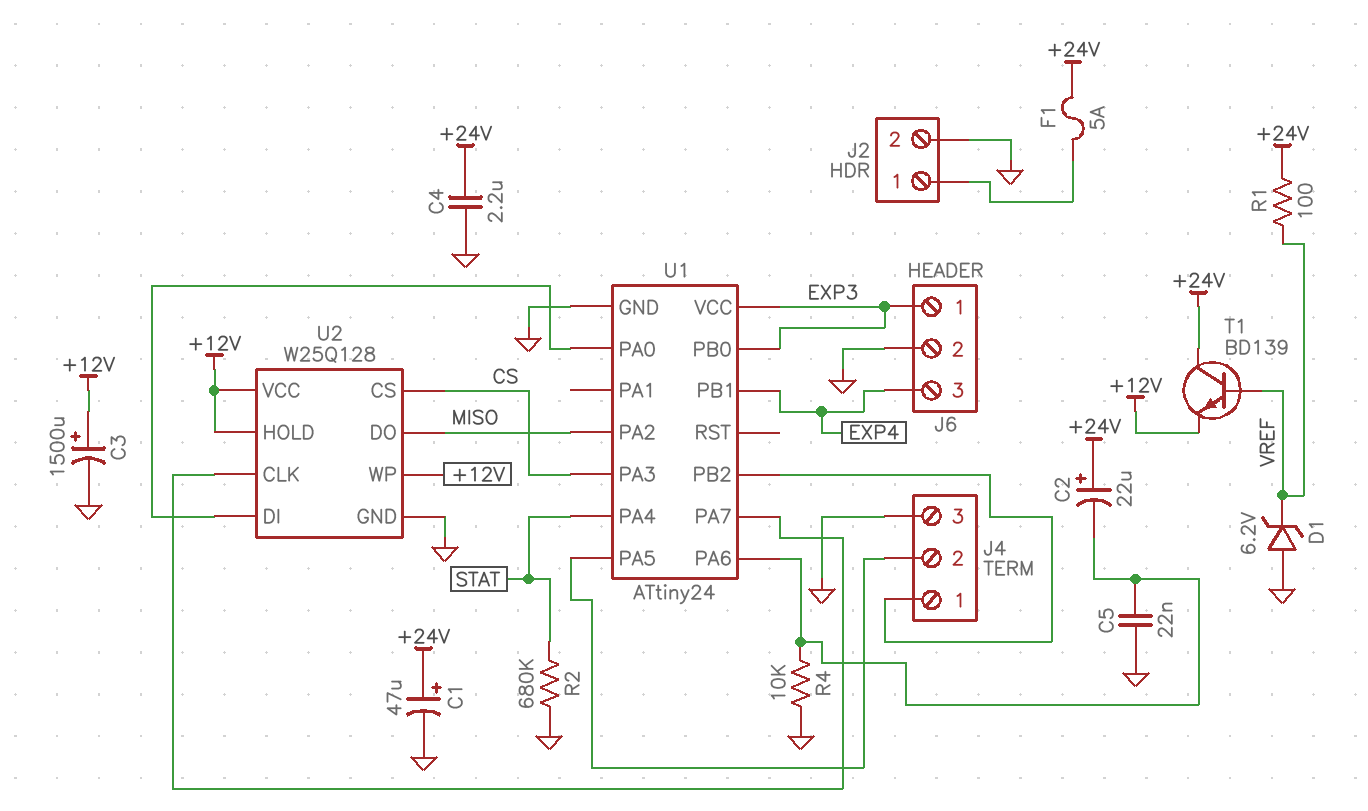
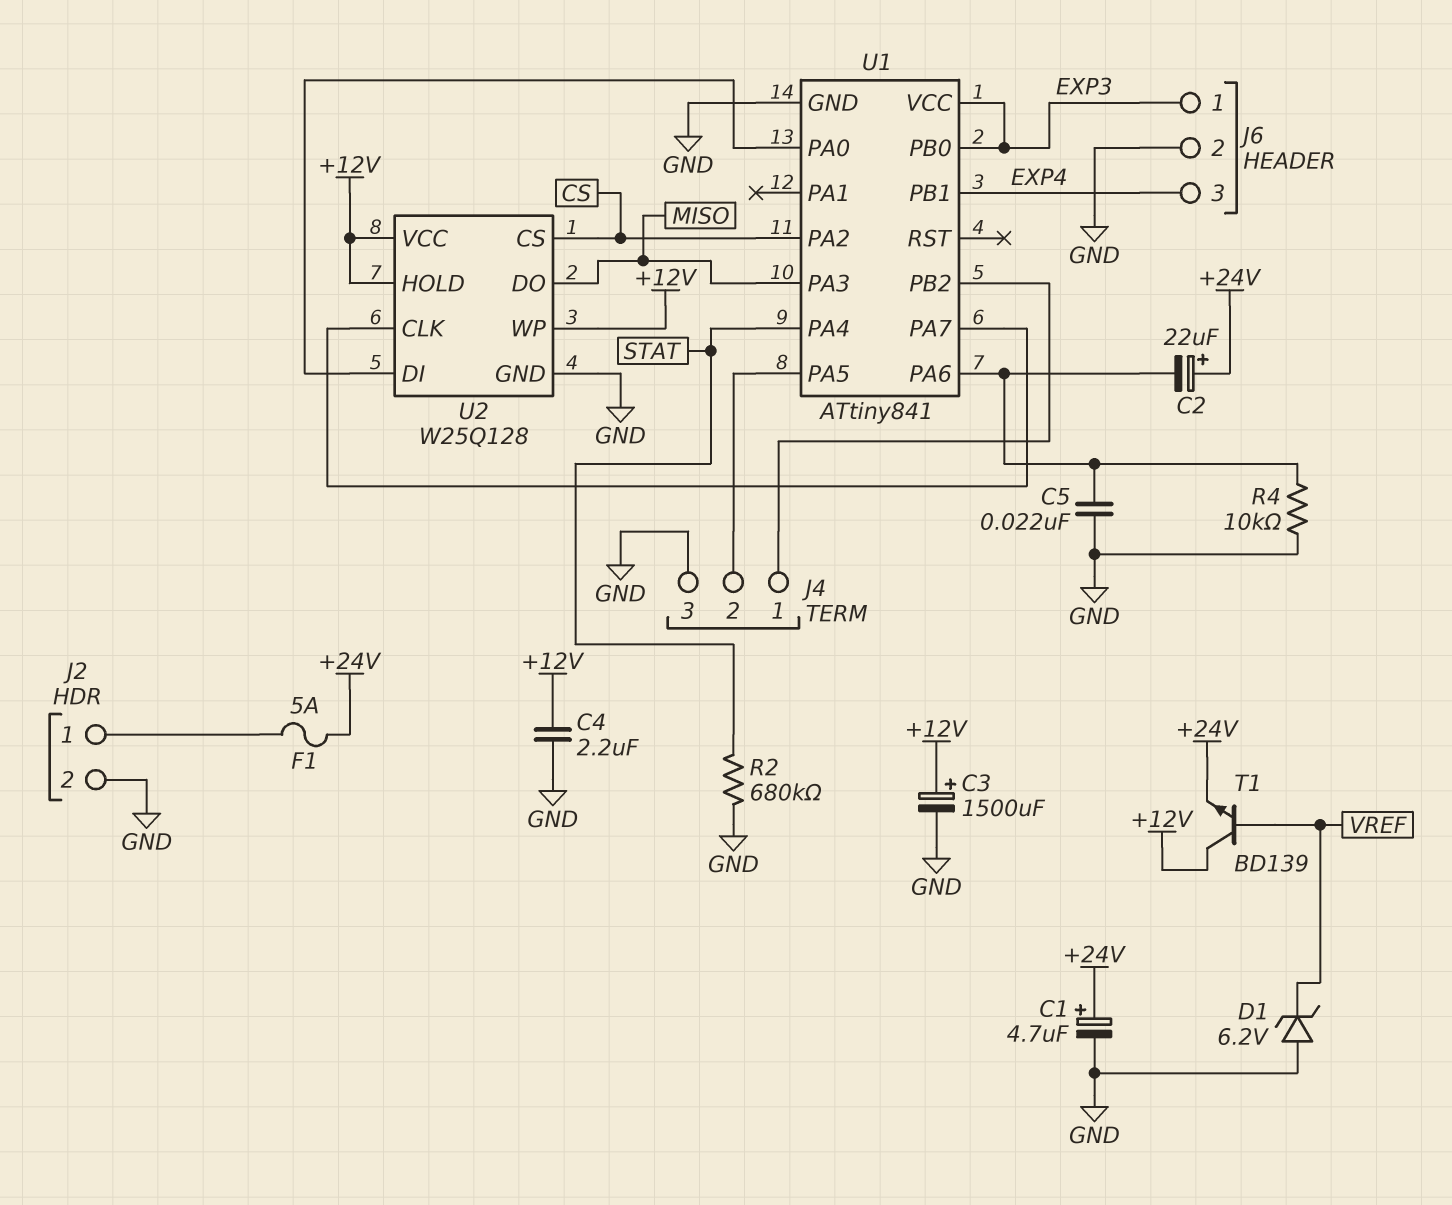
C1: 47uF (plus +24V, minus GND) -> 4.7uF (plus +24V, minus GND)
C4: 2.2uF (+24V, GND) -> 2.2uF (+12V, GND)
R1: 100 (+24V, VREF) -> none
T1: NPN BD139 (B VREF, C +24V, E +12V) -> NPN BD139 (B VREF, C +12V, E +24V)
U1: ATtiny24 -> ATtiny841
U1 pin PA2: MISO -> CS
U1 pin PA3: CS -> MISO

